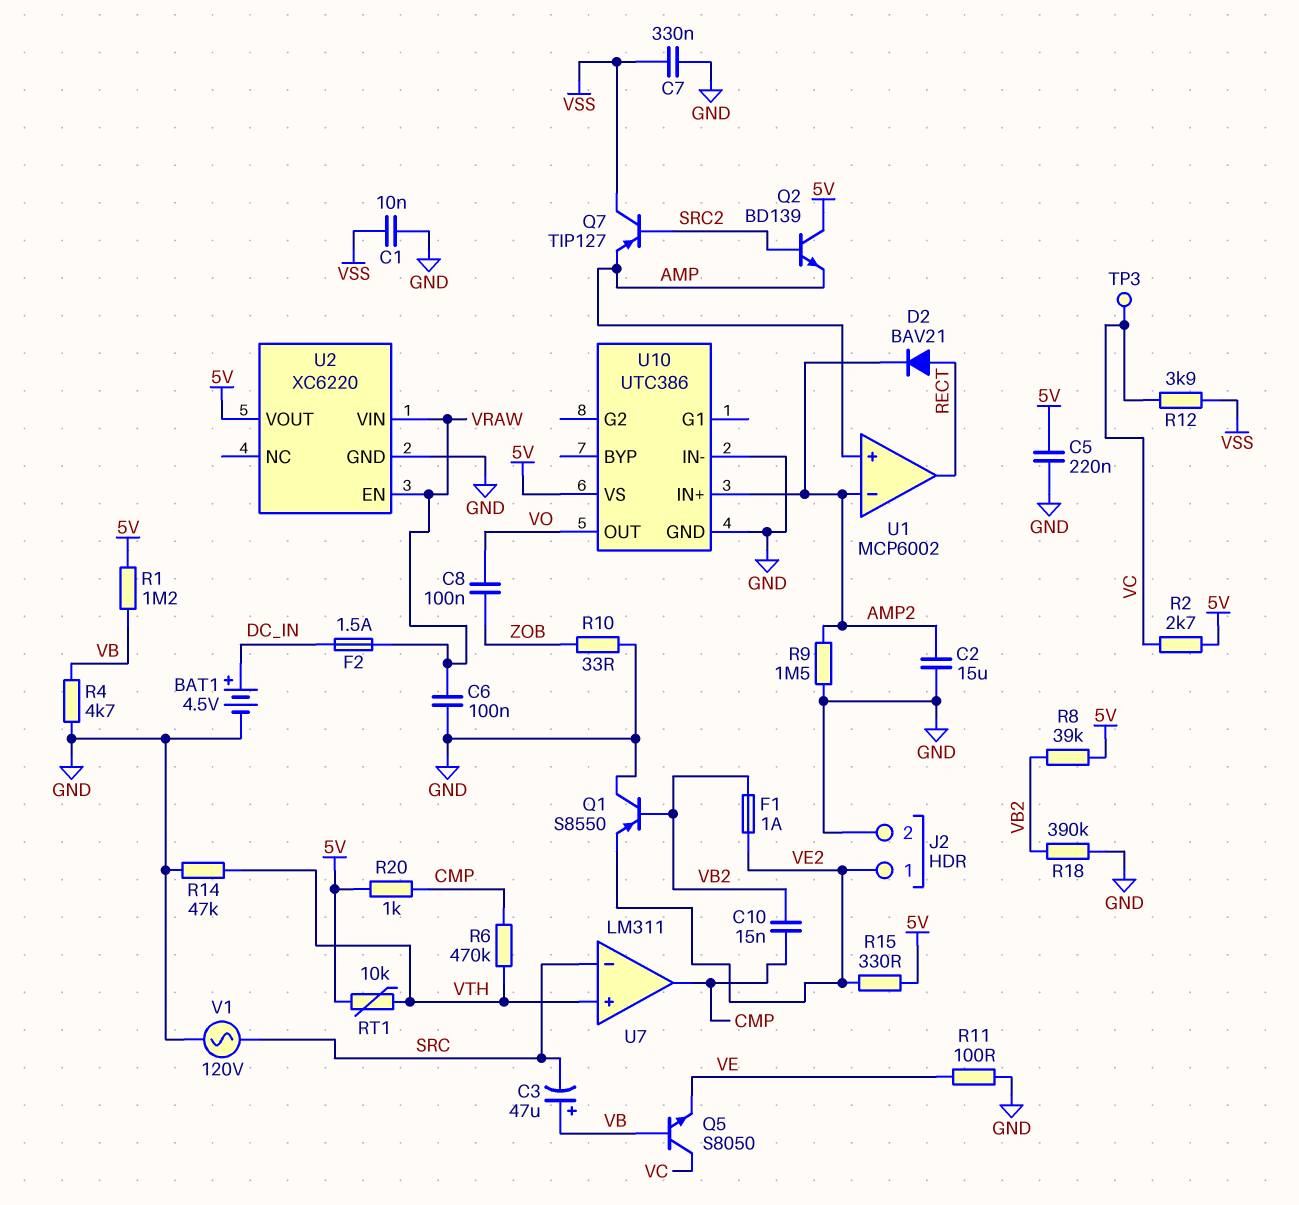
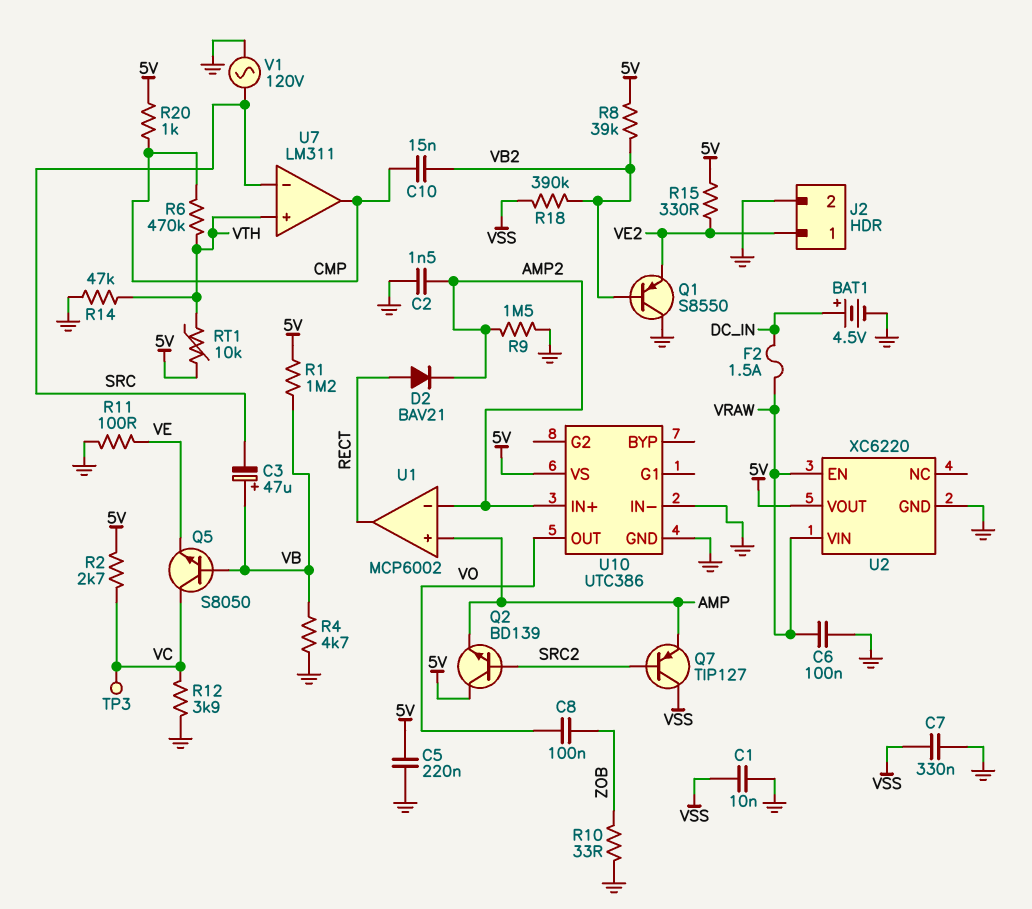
C2: 15uF (AMP2, GND) -> 1.5nF (AMP2, GND)
F1: 1A (VB2, VE2) -> none
R12: 3.9k (VC, VSS) -> 3.9k (GND, VC)
R18: 390k (GND, VB2) -> 390k (VB2, VSS)

